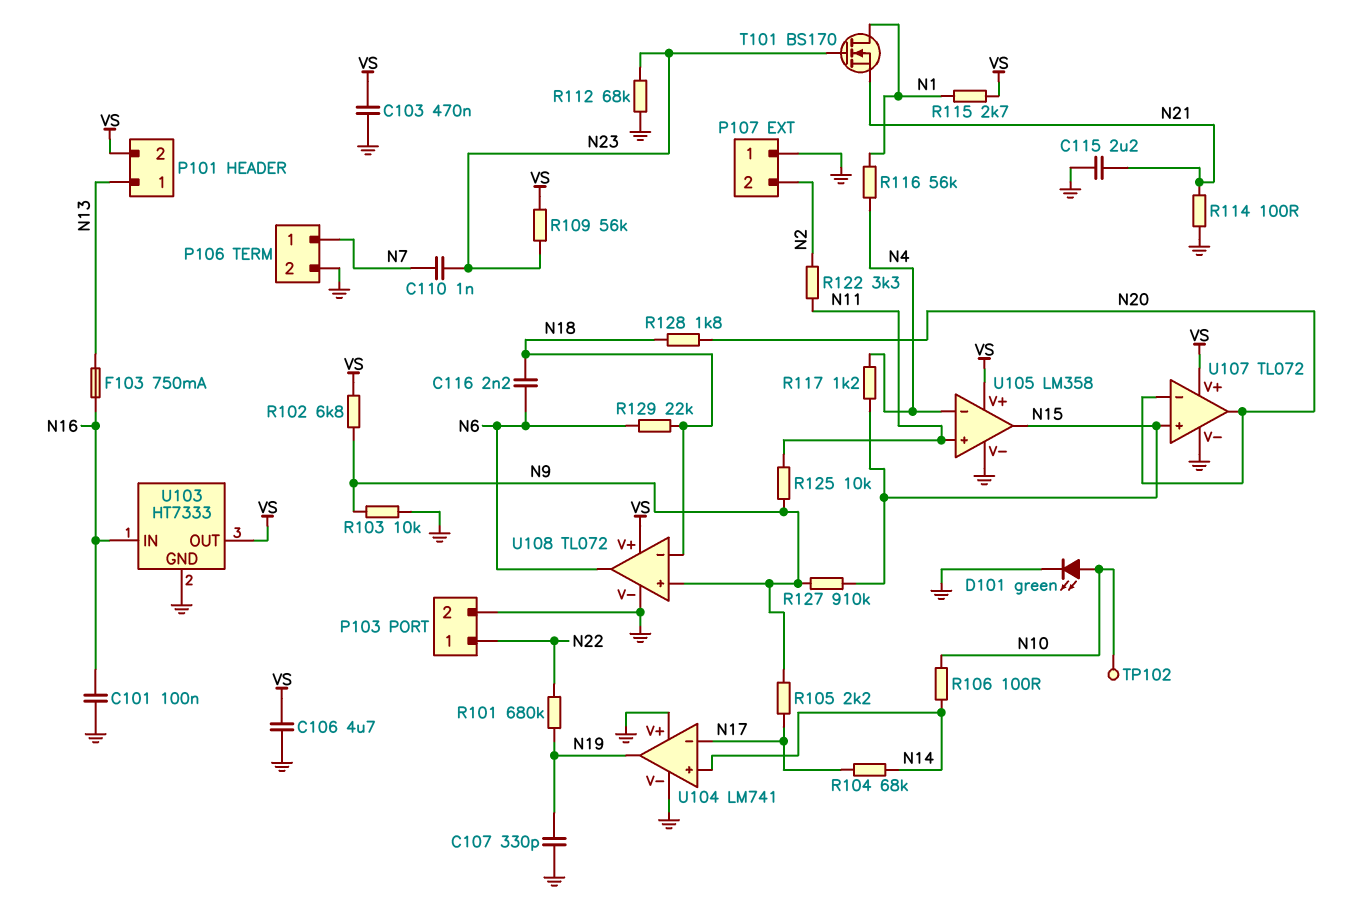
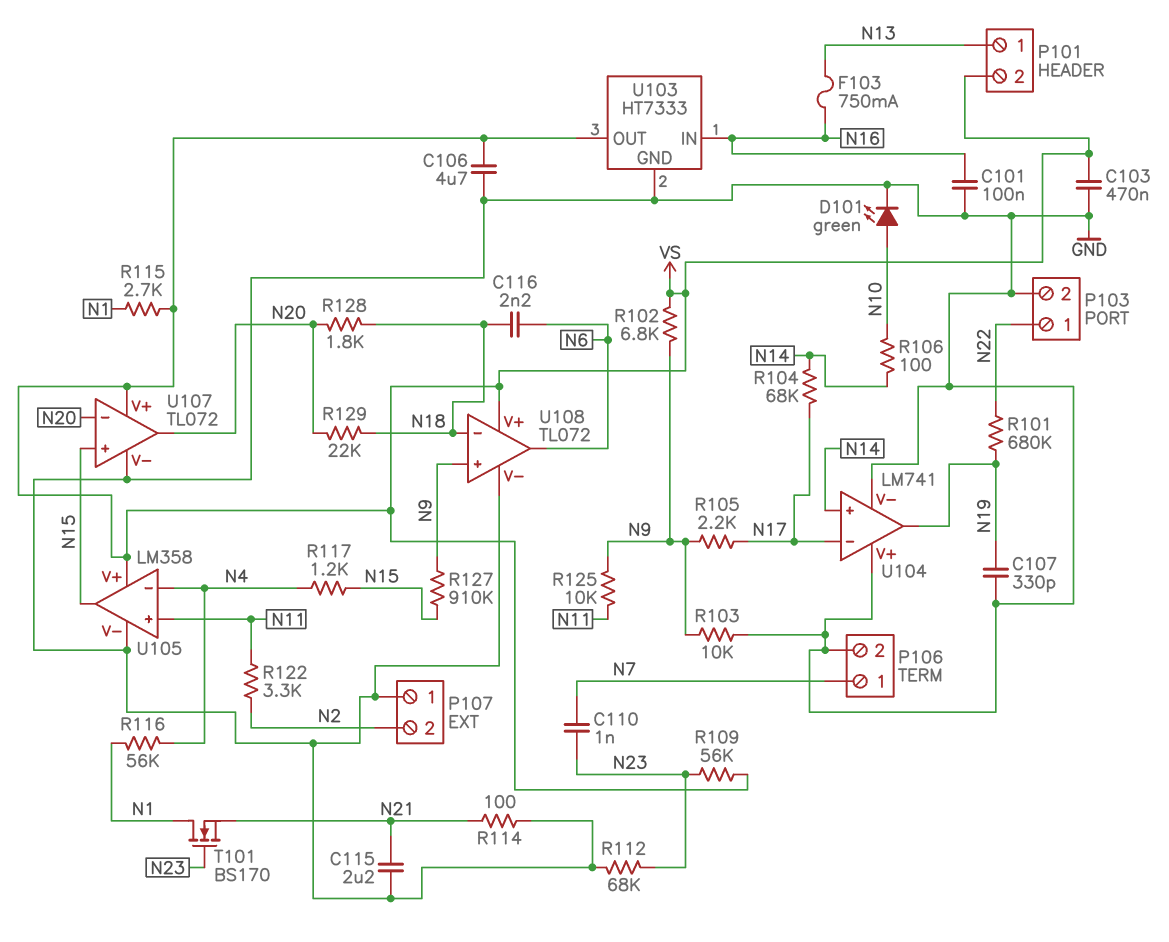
R129: 22k (N6, N18) -> 22k (N18, N20)
TP102: test point (N10) -> none

